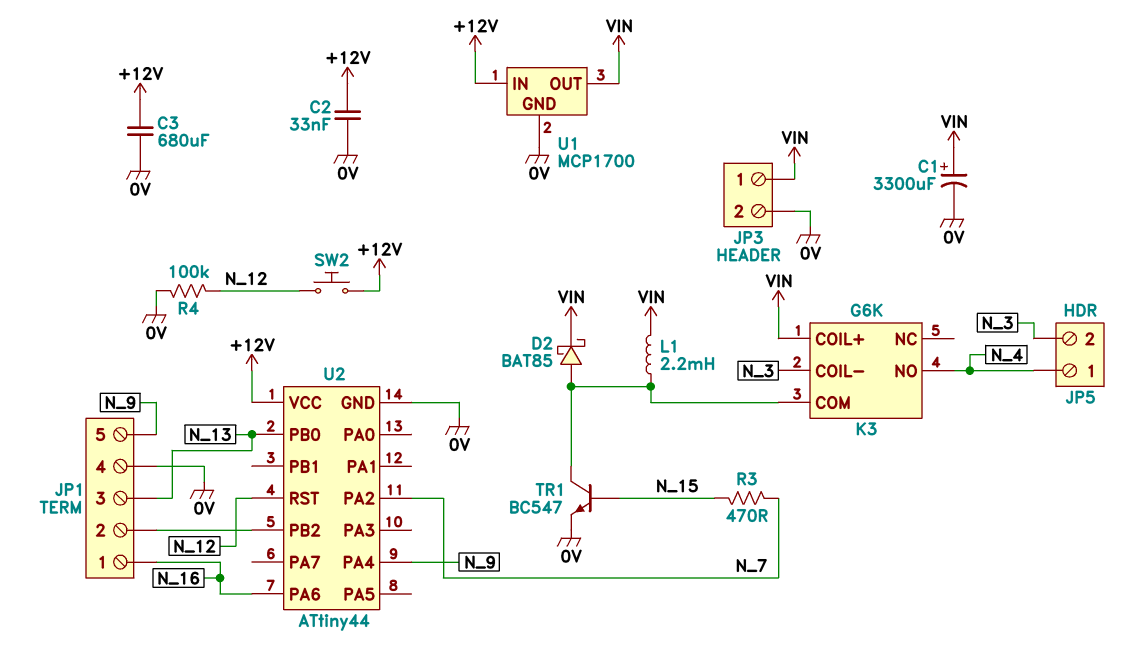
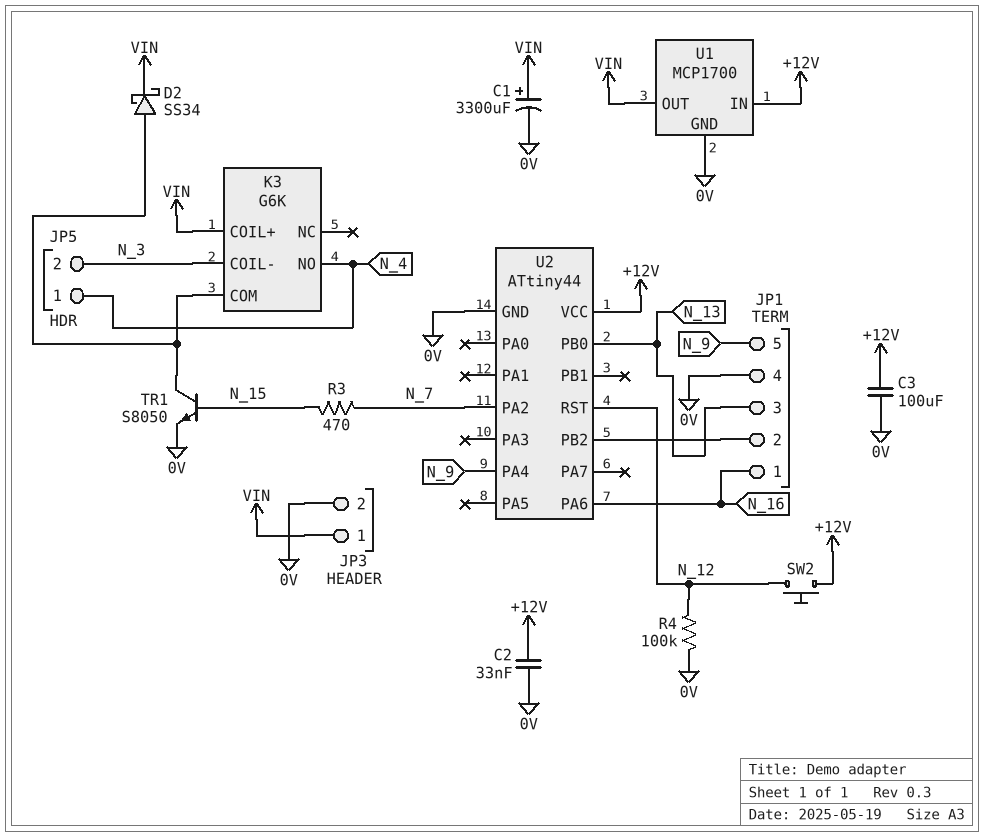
C3: 680uF (+12V, 0V) -> 100uF (+12V, 0V)
D2: schottky BAT85 (A K3/COM, K VIN) -> schottky SS34 (A K3/COM, K VIN)
L1: 2.2mH (K3/COM, VIN) -> none
TR1: NPN BC547 (B N_15, C K3/COM, E 0V) -> NPN S8050 (B N_15, C K3/COM, E 0V)

